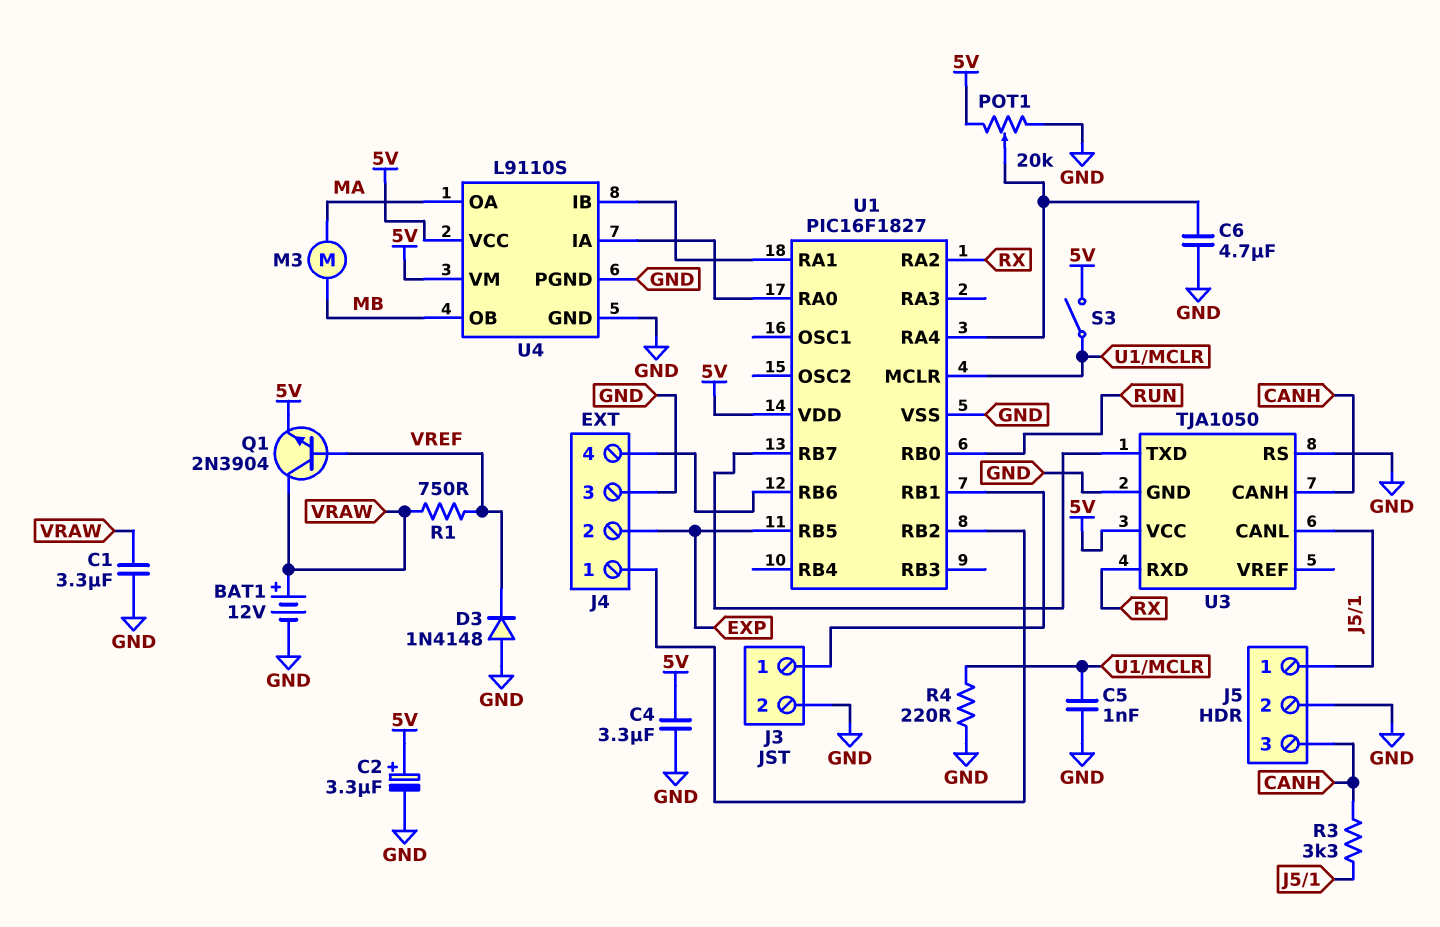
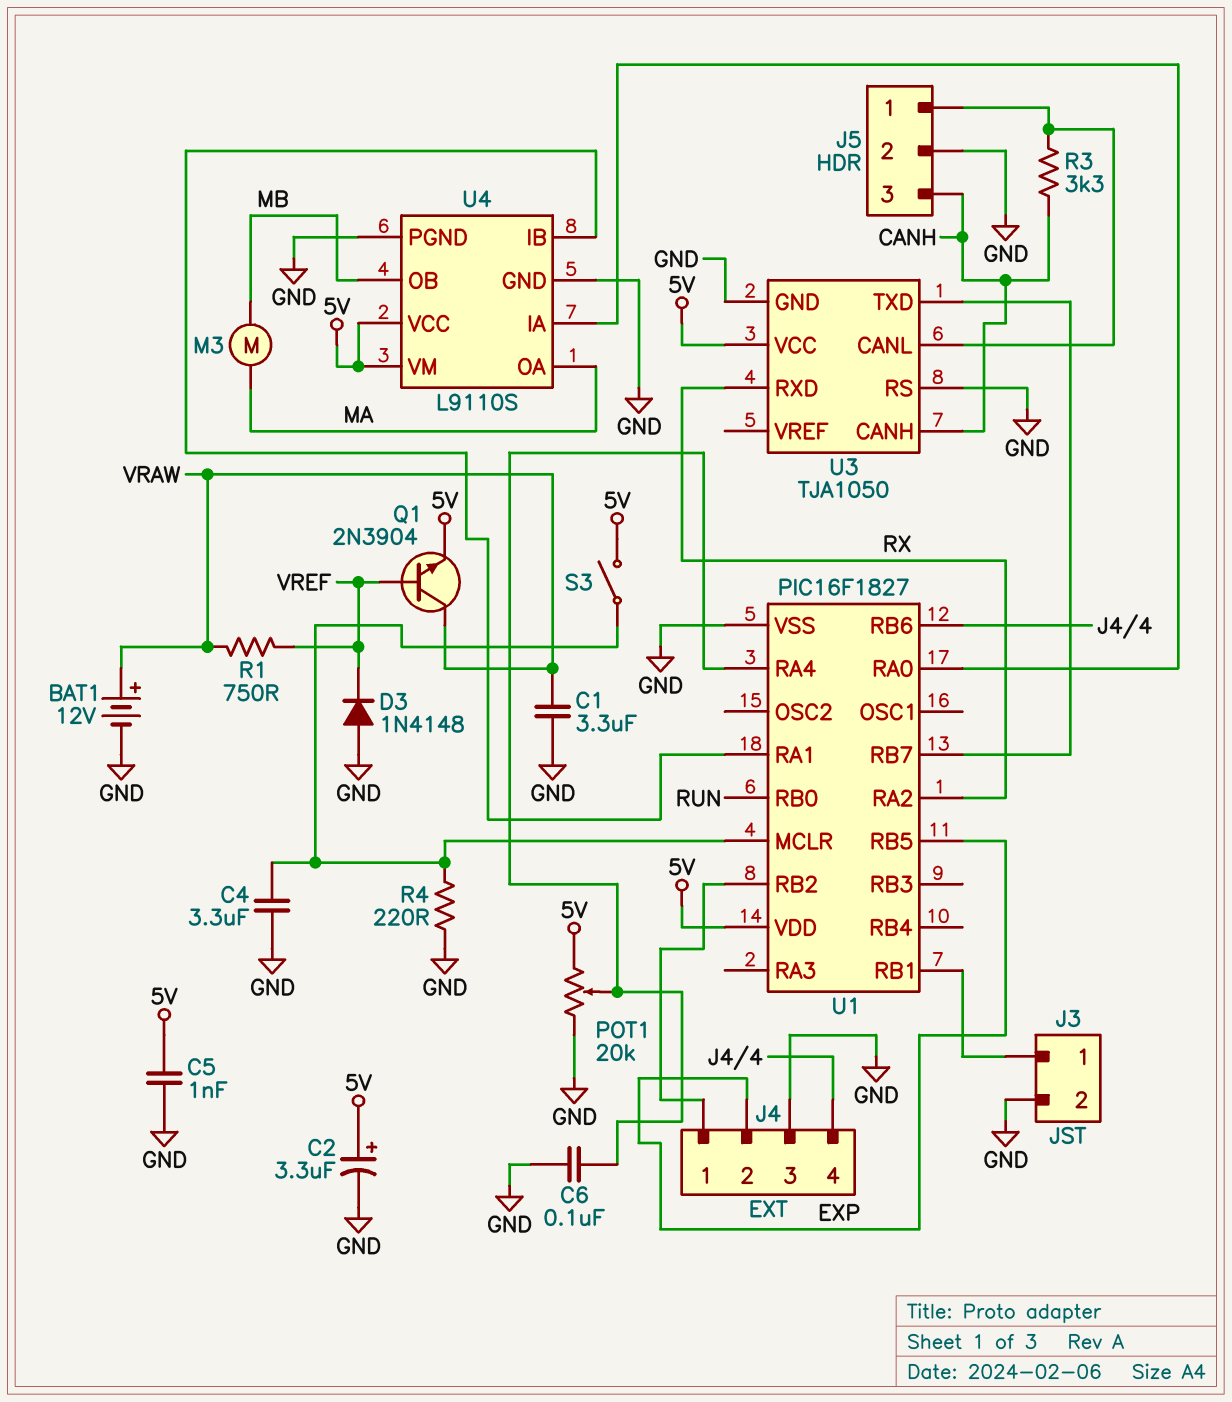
C4: 3.3uF (5V, GND) -> 3.3uF (GND, U1/MCLR)
C5: 1nF (GND, U1/MCLR) -> 1nF (5V, GND)
C6: 4.7uF (GND, U1/RA4) -> 100nF (GND, U1/RA4)

